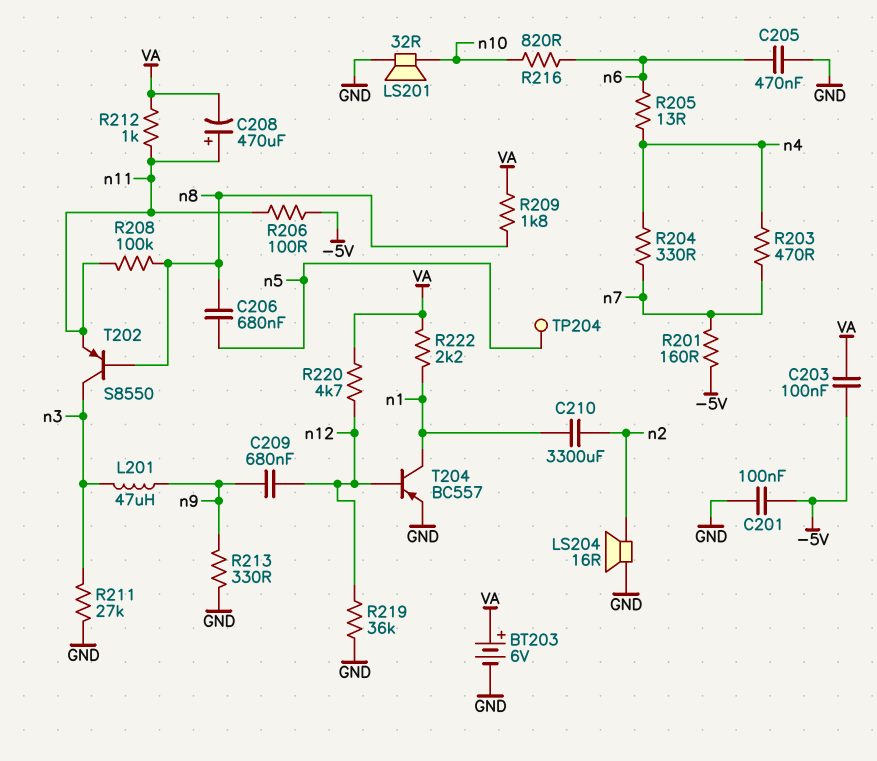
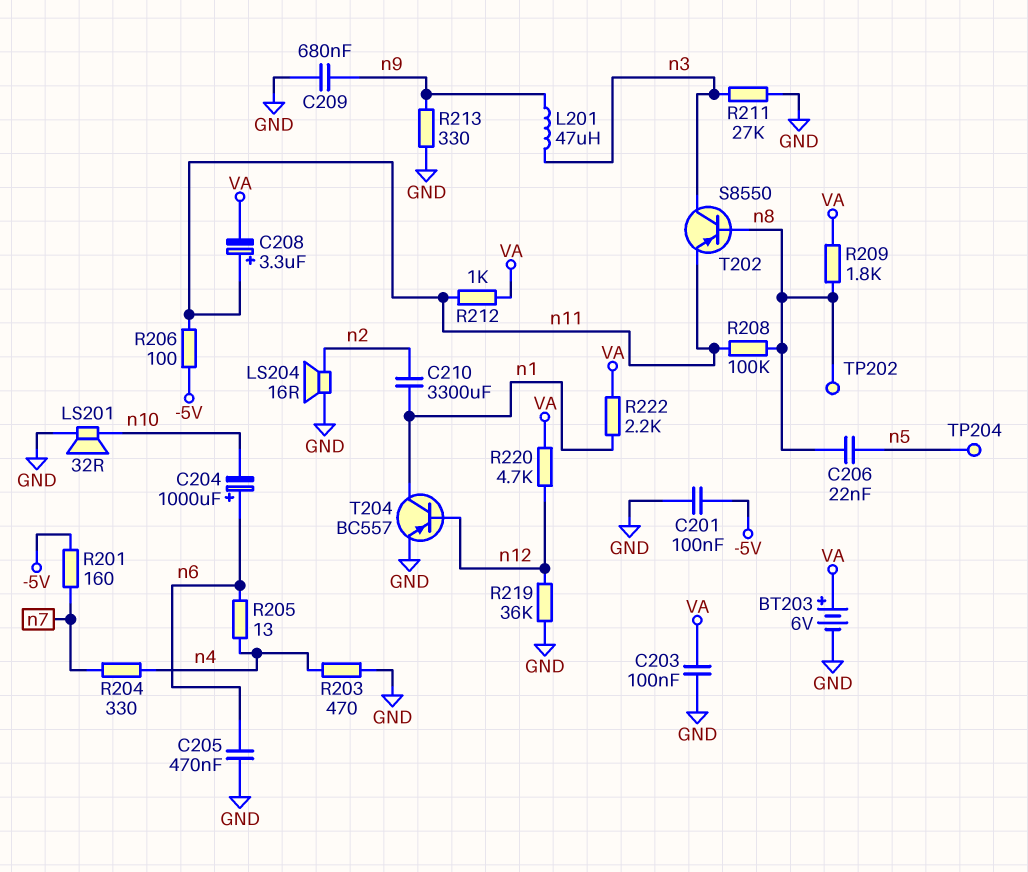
C203: 100nF (-5V, VA) -> 100nF (GND, VA)
C204: none -> 1000uF (plus n6, minus n10)
C206: 680nF (n5, n8) -> 22nF (n5, n8)
C208: 470uF (plus n11, minus VA) -> 3.3uF (plus n11, minus VA)
C209: 680nF (n9, n12) -> 680nF (GND, n9)
R203: 470 (n4, n7) -> 470 (GND, n4)
R216: 820 (n6, n10) -> none
TP202: none -> test point (n8)

